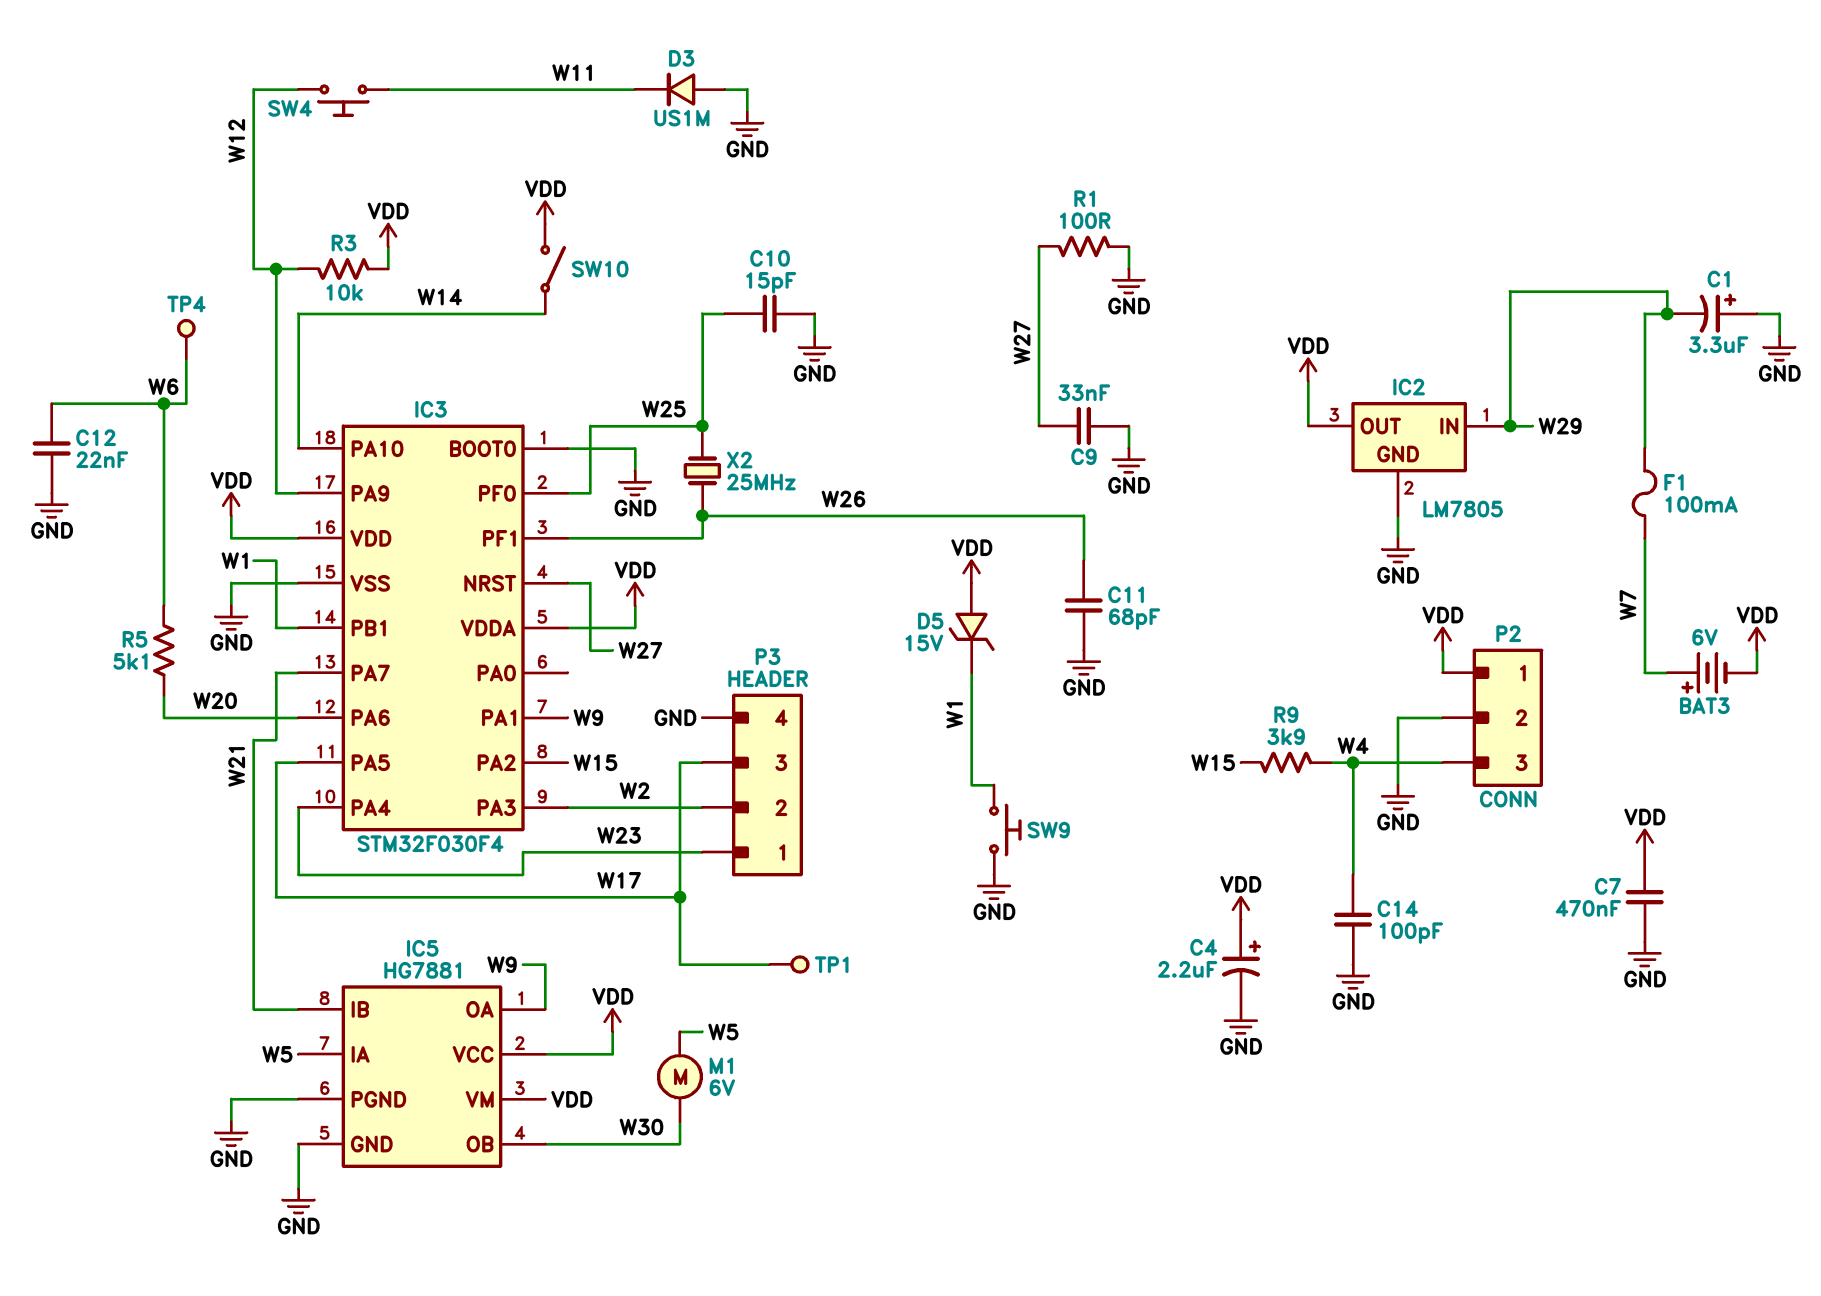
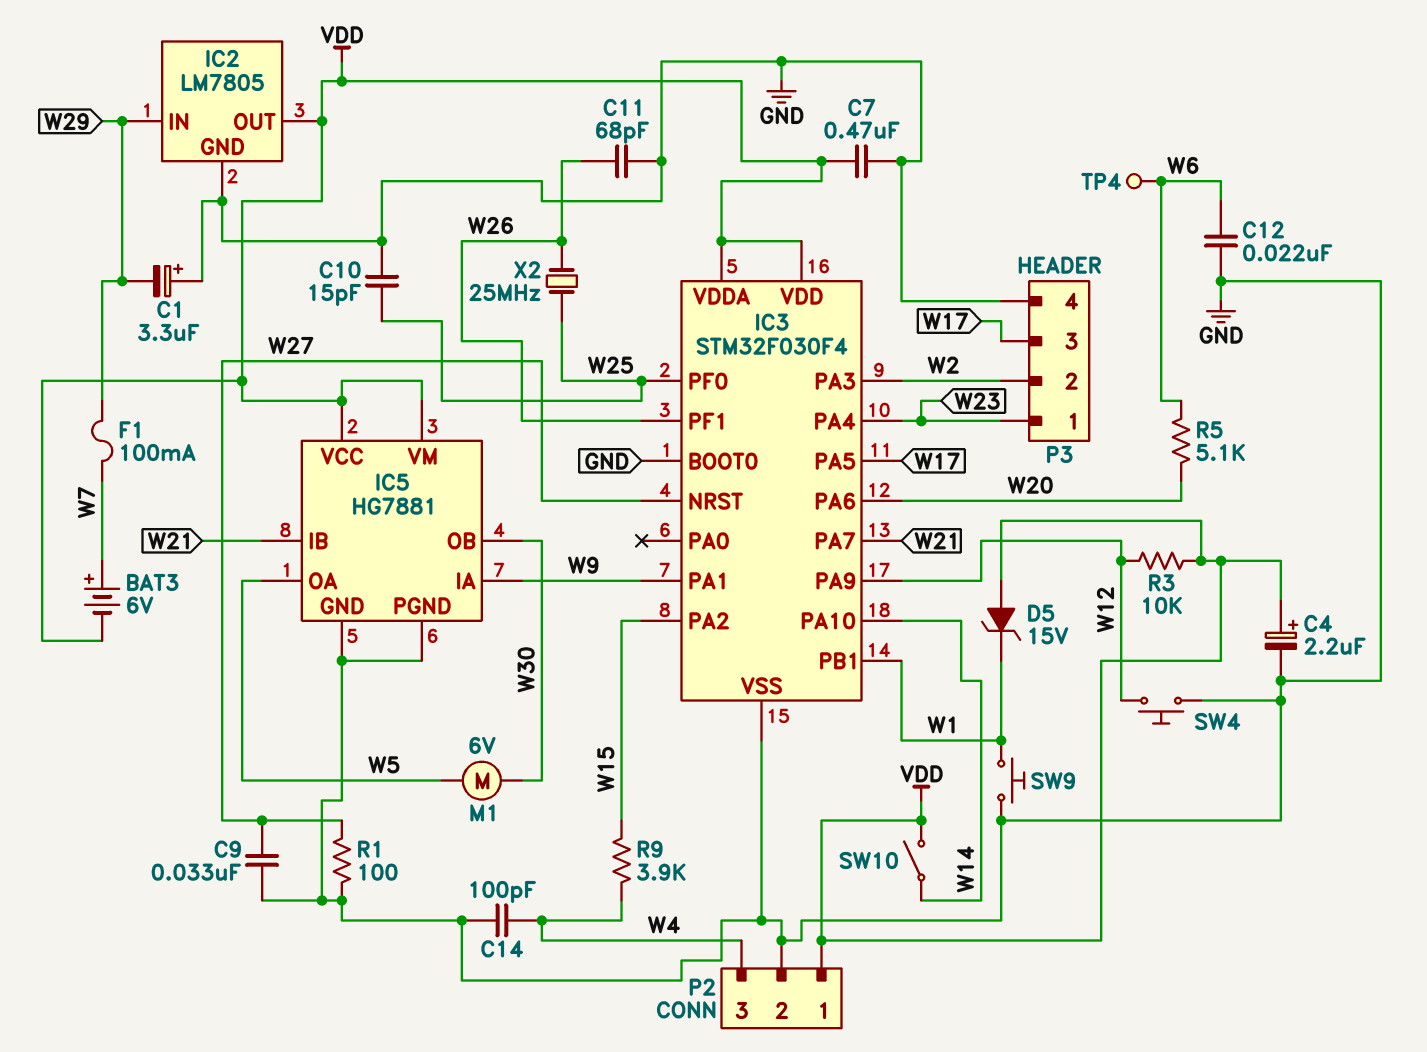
D3: diode US1M (A GND, K W11) -> none
IC5 pin IA: W5 -> W9
IC5 pin OA: W9 -> W5
SW4: button (W11, W12) -> button (GND, W12)
TP1: test point (W17) -> none

